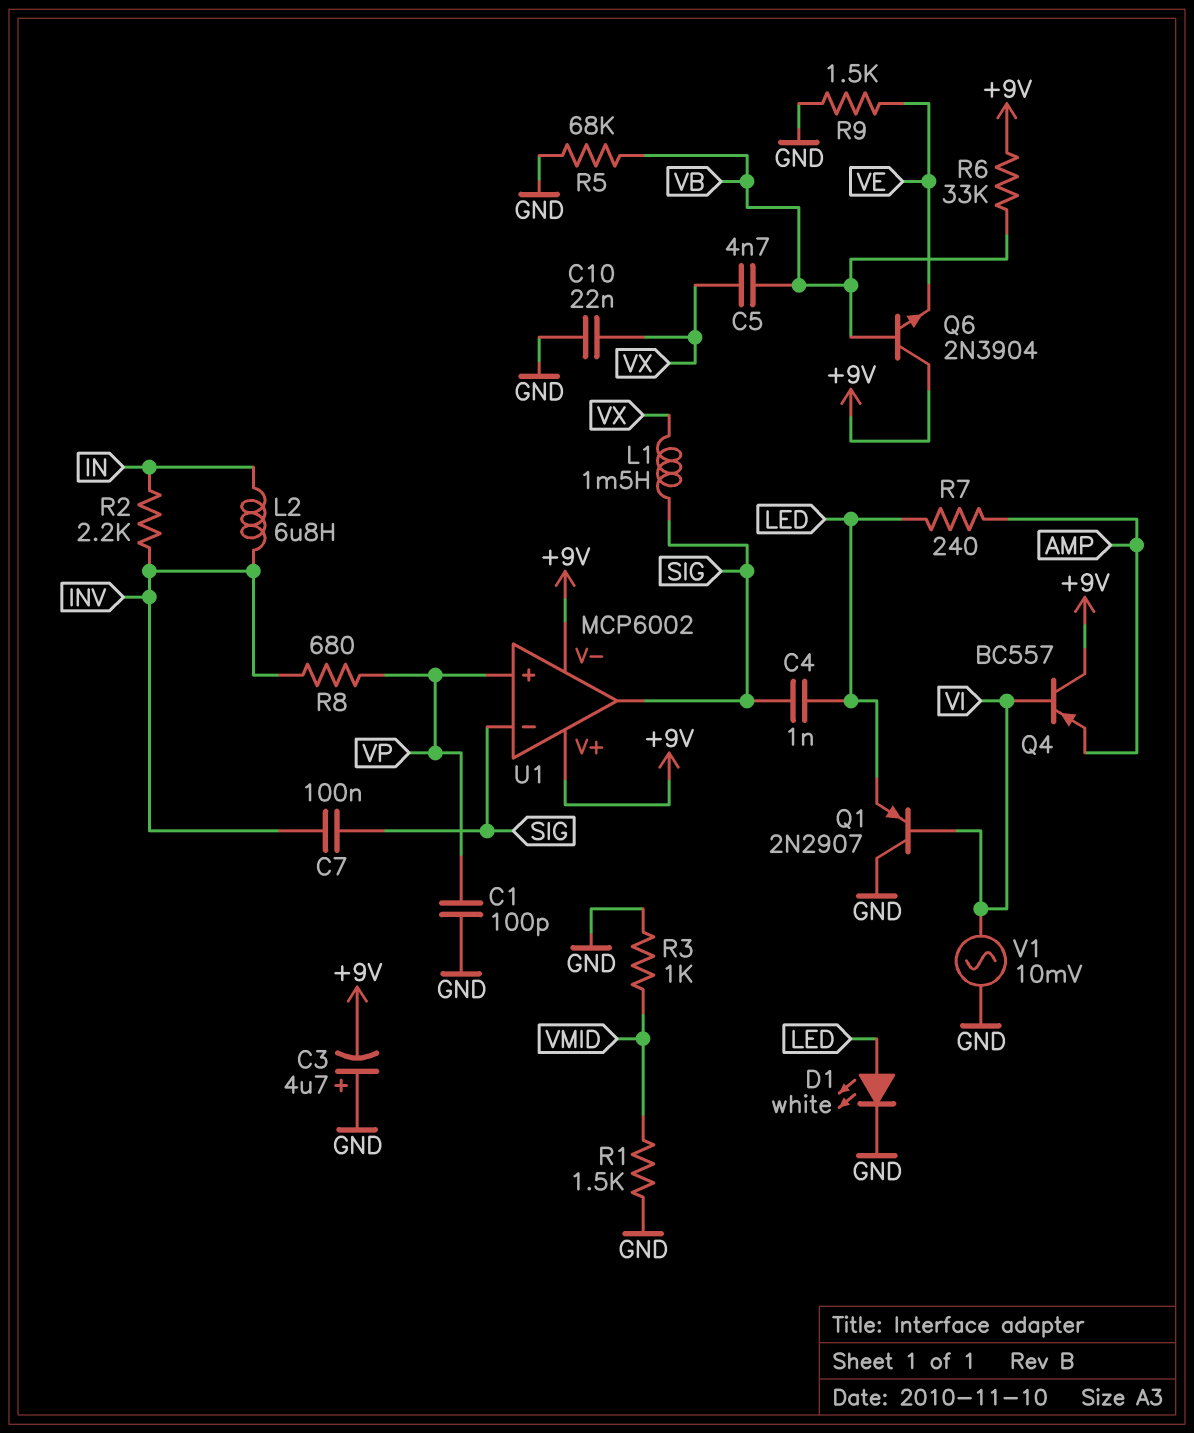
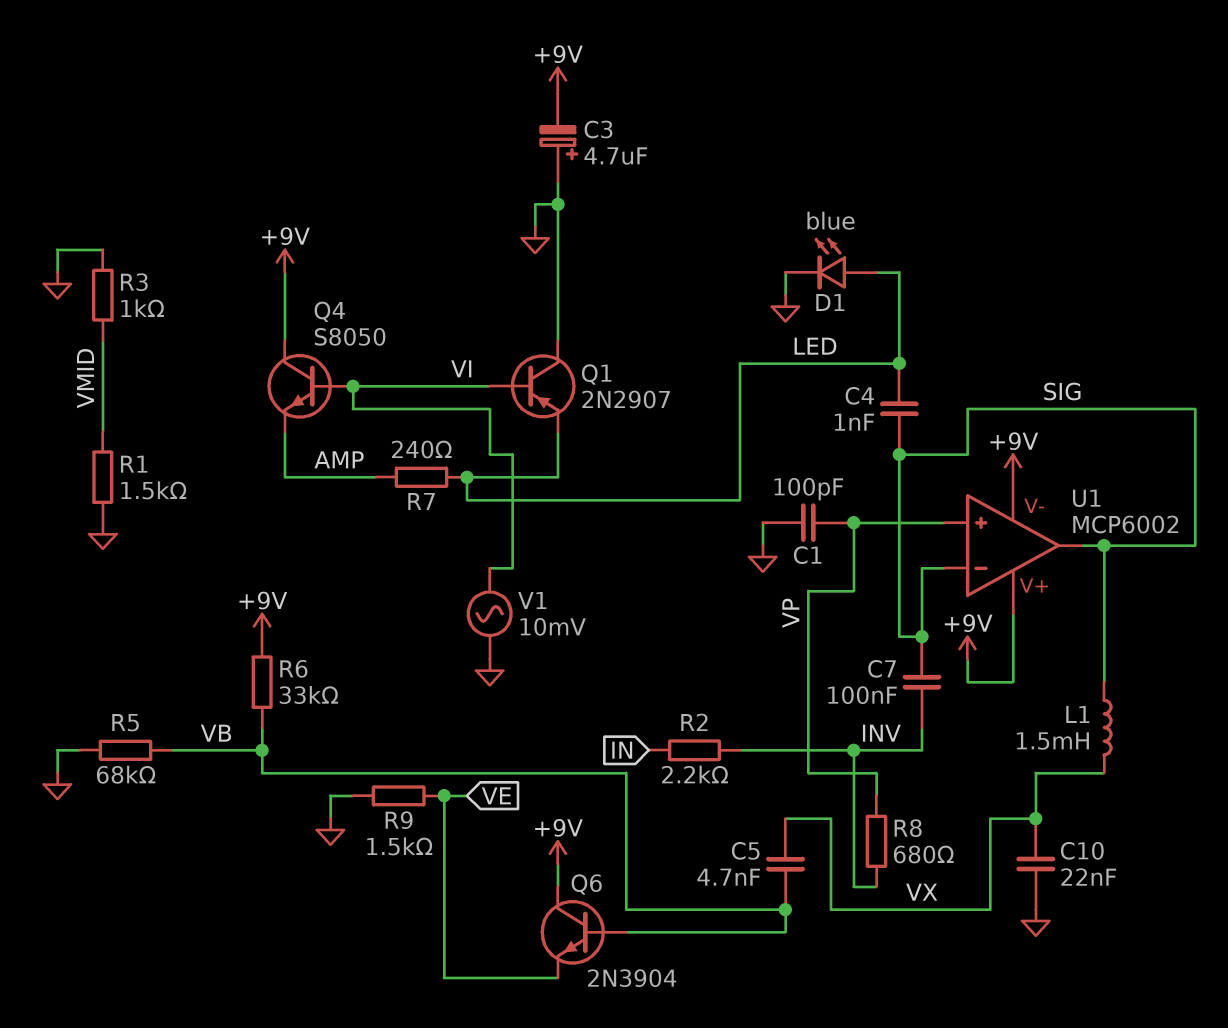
D1: LED white (A LED, K GND) -> LED blue (A LED, K GND)
L2: 6.8uH (IN, INV) -> none
Q4: PNP BC557 (B VI, C +9V, E AMP) -> NPN S8050 (B VI, C +9V, E AMP)

